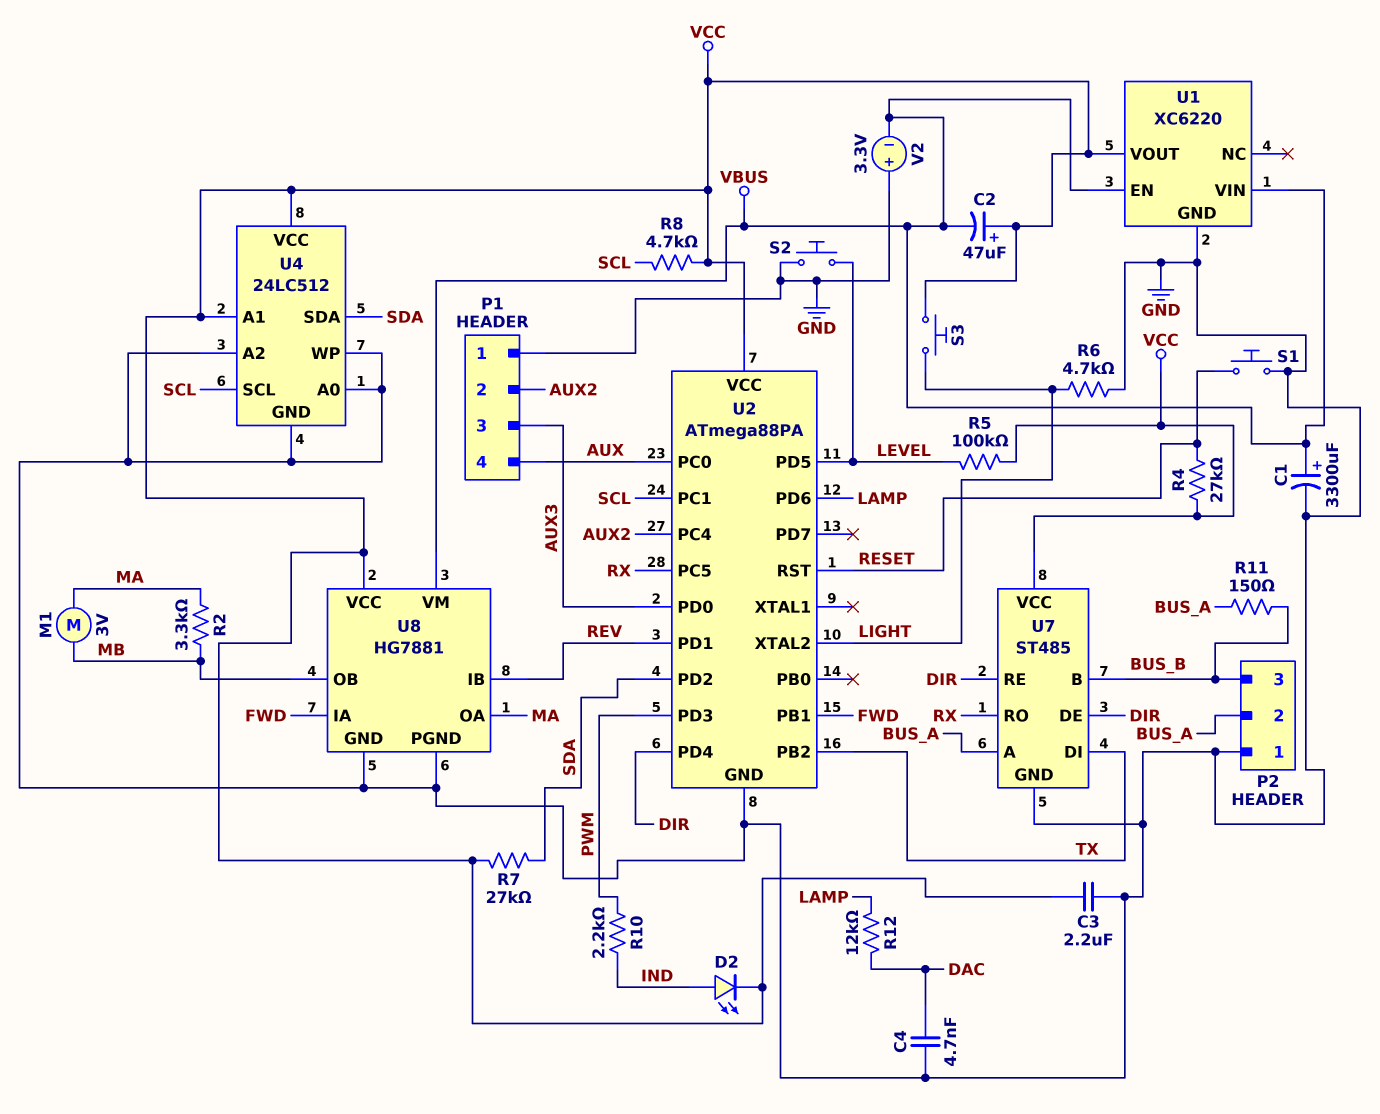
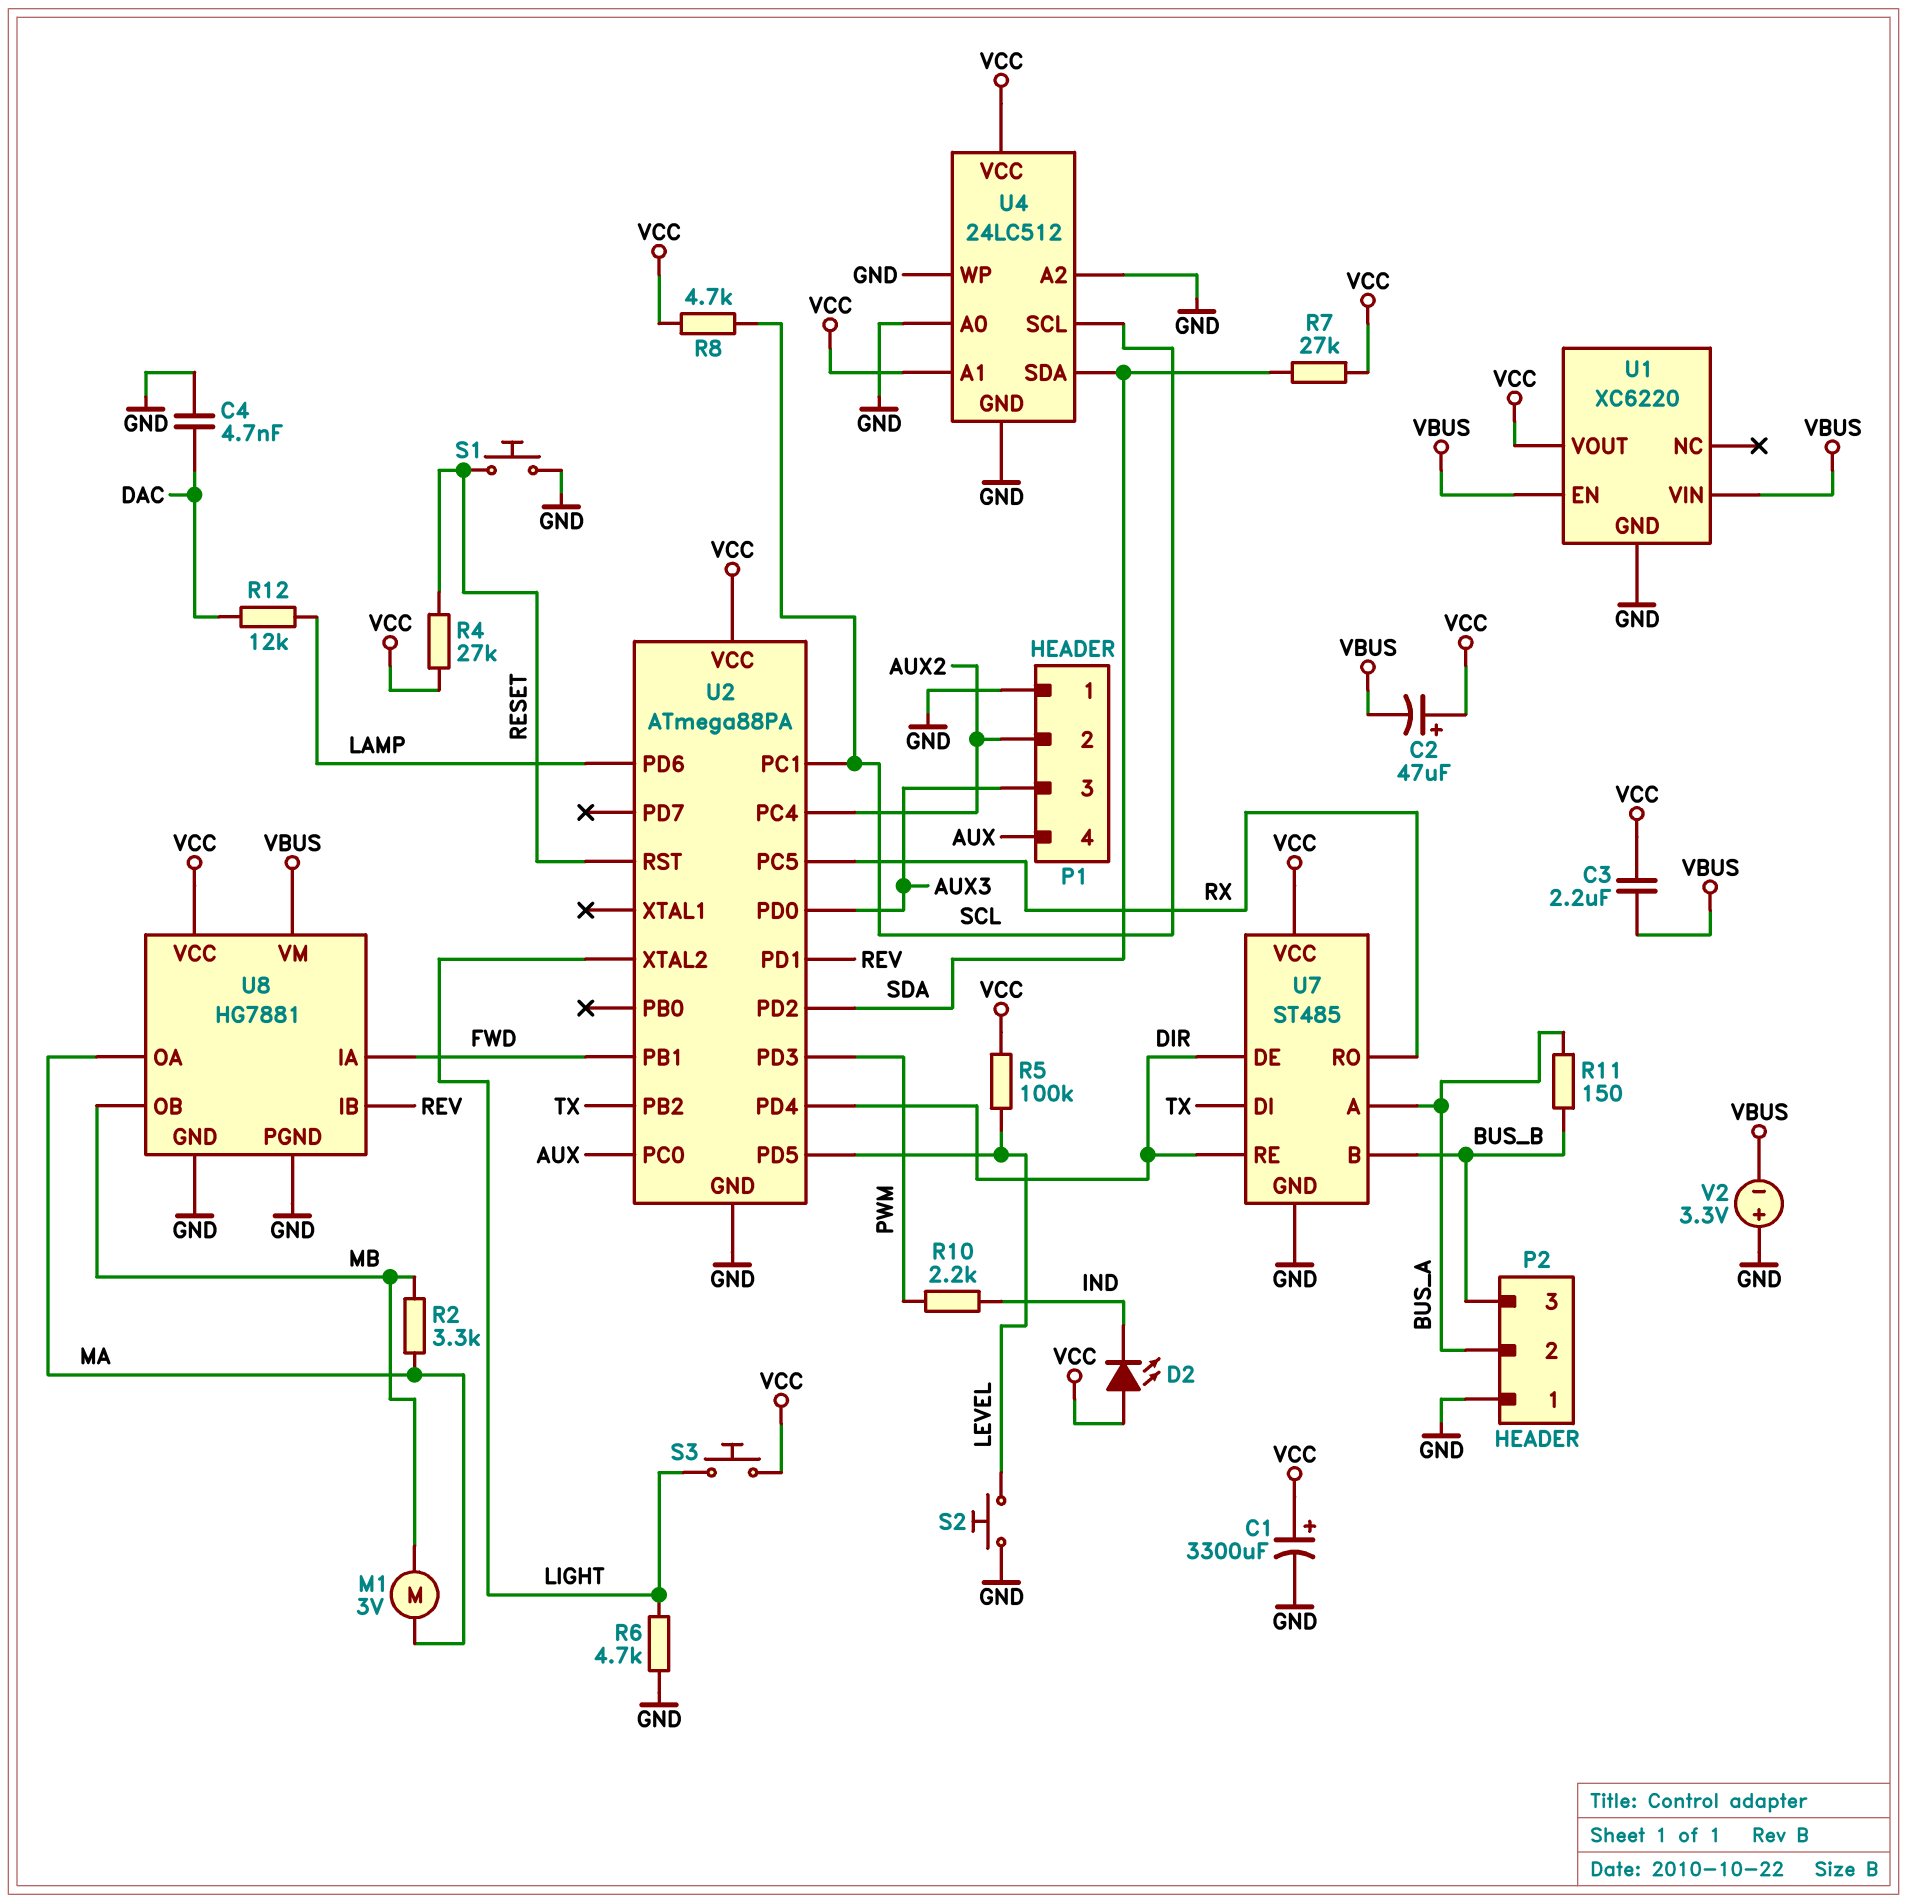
C1: 3300uF (plus VBUS, minus GND) -> 3300uF (plus VCC, minus GND)
C3: 2.2uF (GND, VCC) -> 2.2uF (VBUS, VCC)
D2: LED (A IND, K VCC) -> LED (A VCC, K IND)

